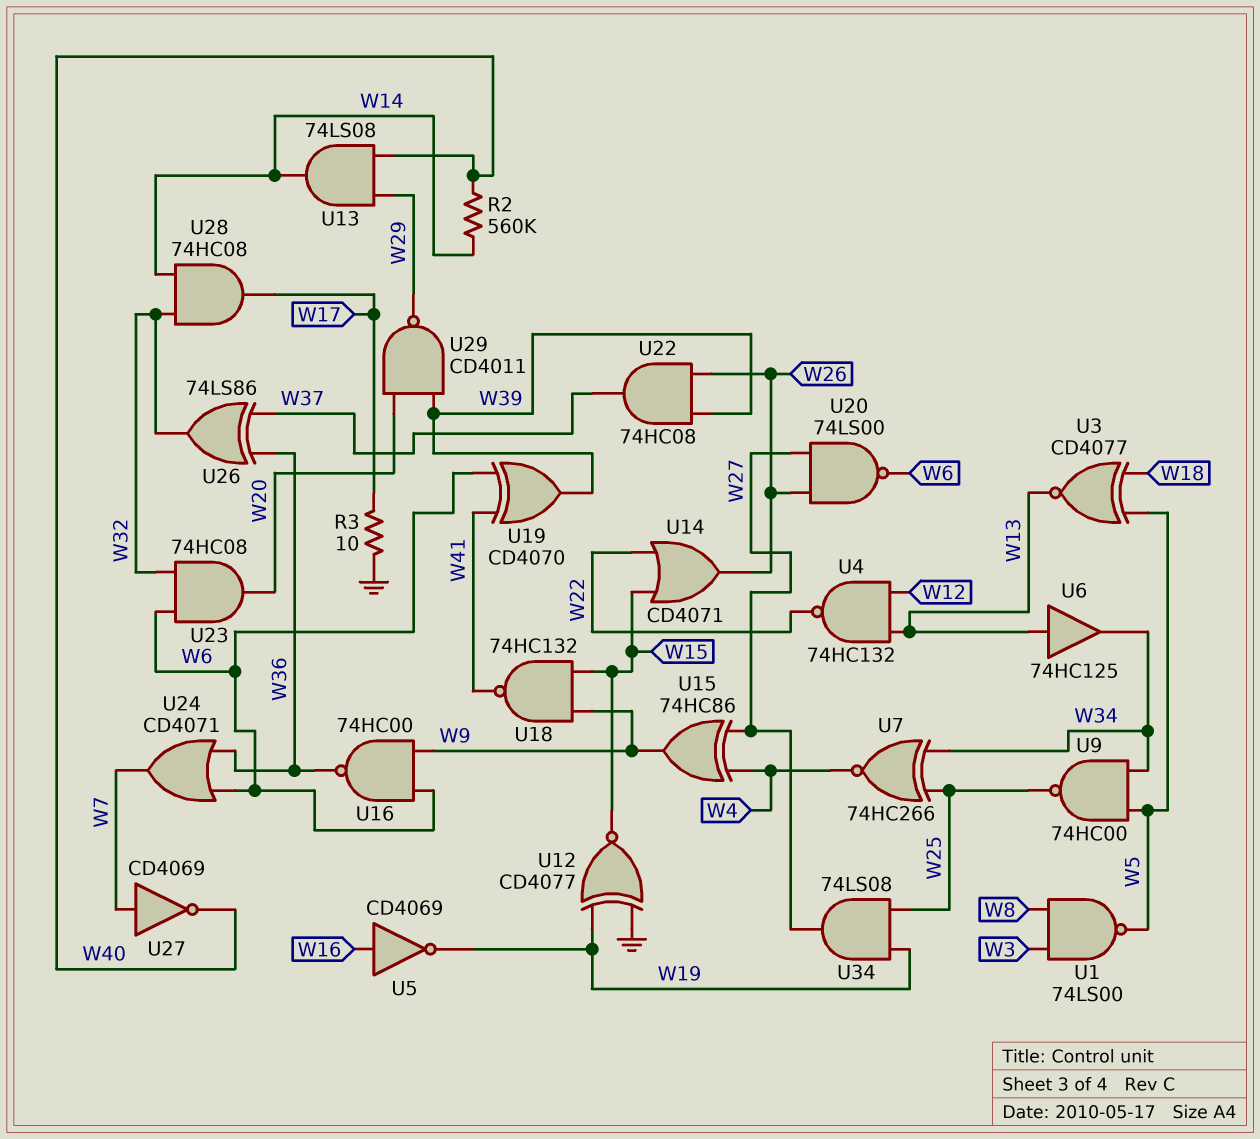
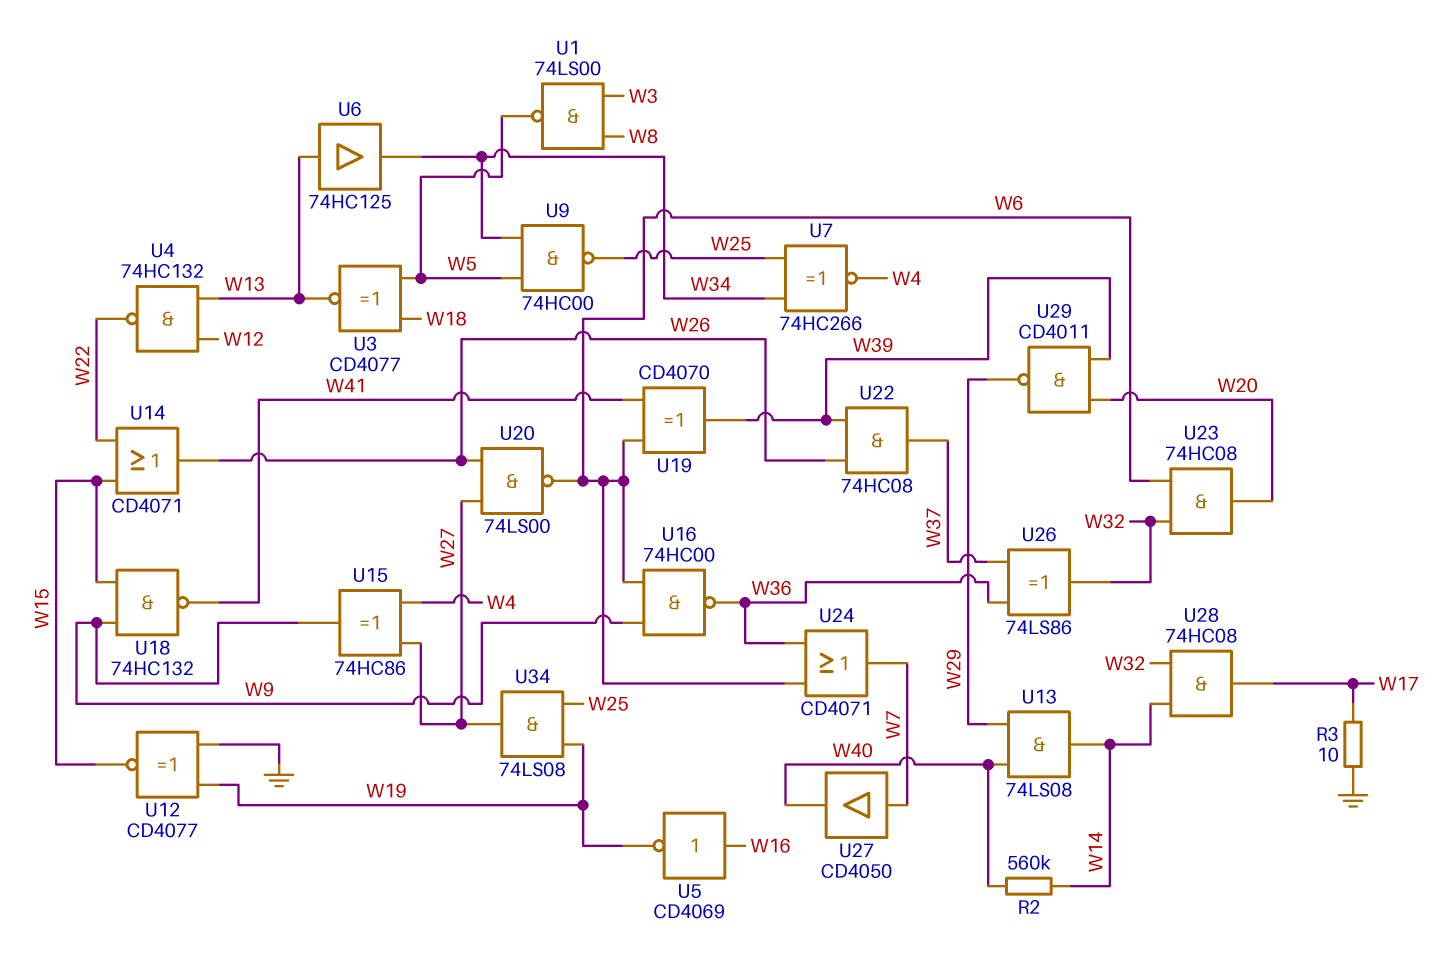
U27: NOT CD4069 (in W7, out W40) -> buffer CD4050 (in W7, out W40)

